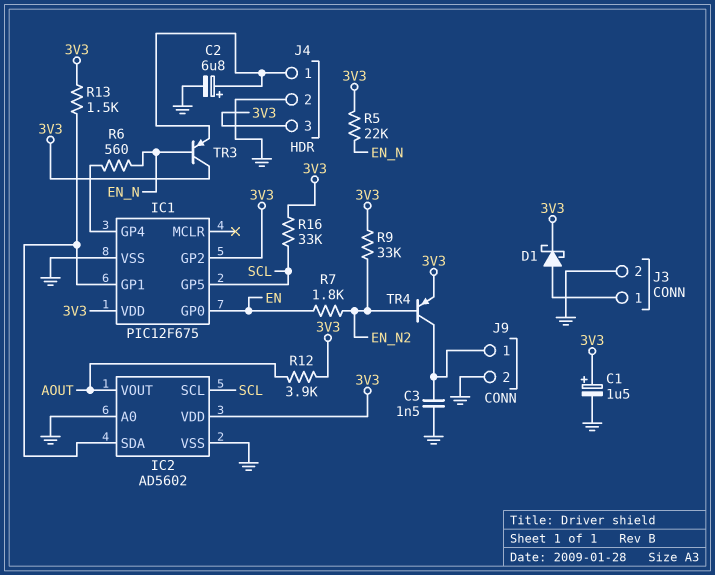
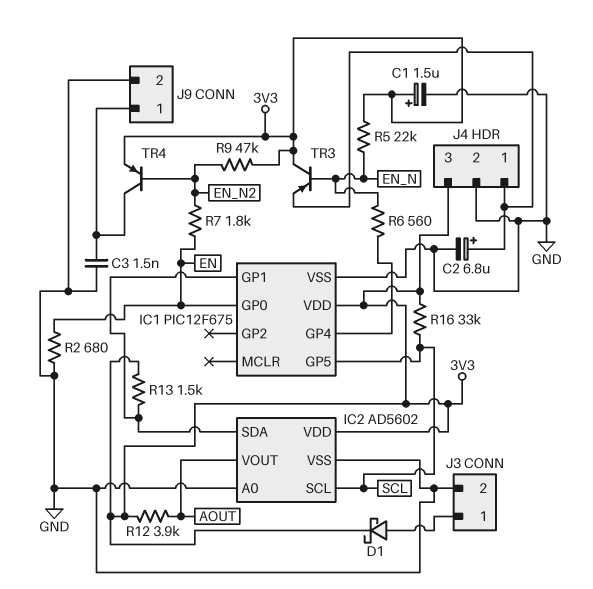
IC1 pin GP2: 3V3 -> none
R2: none -> 680 (EN, GND)
R9: 33k (3V3, EN_N2) -> 47k (3V3, EN_N2)

